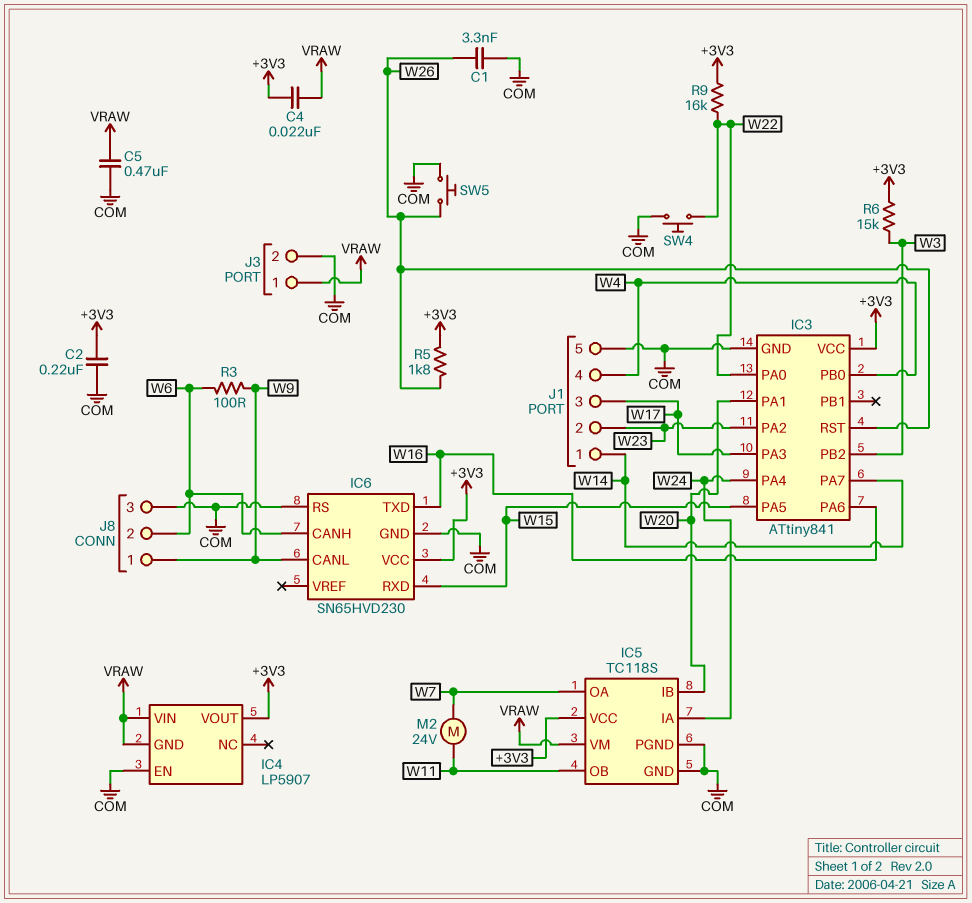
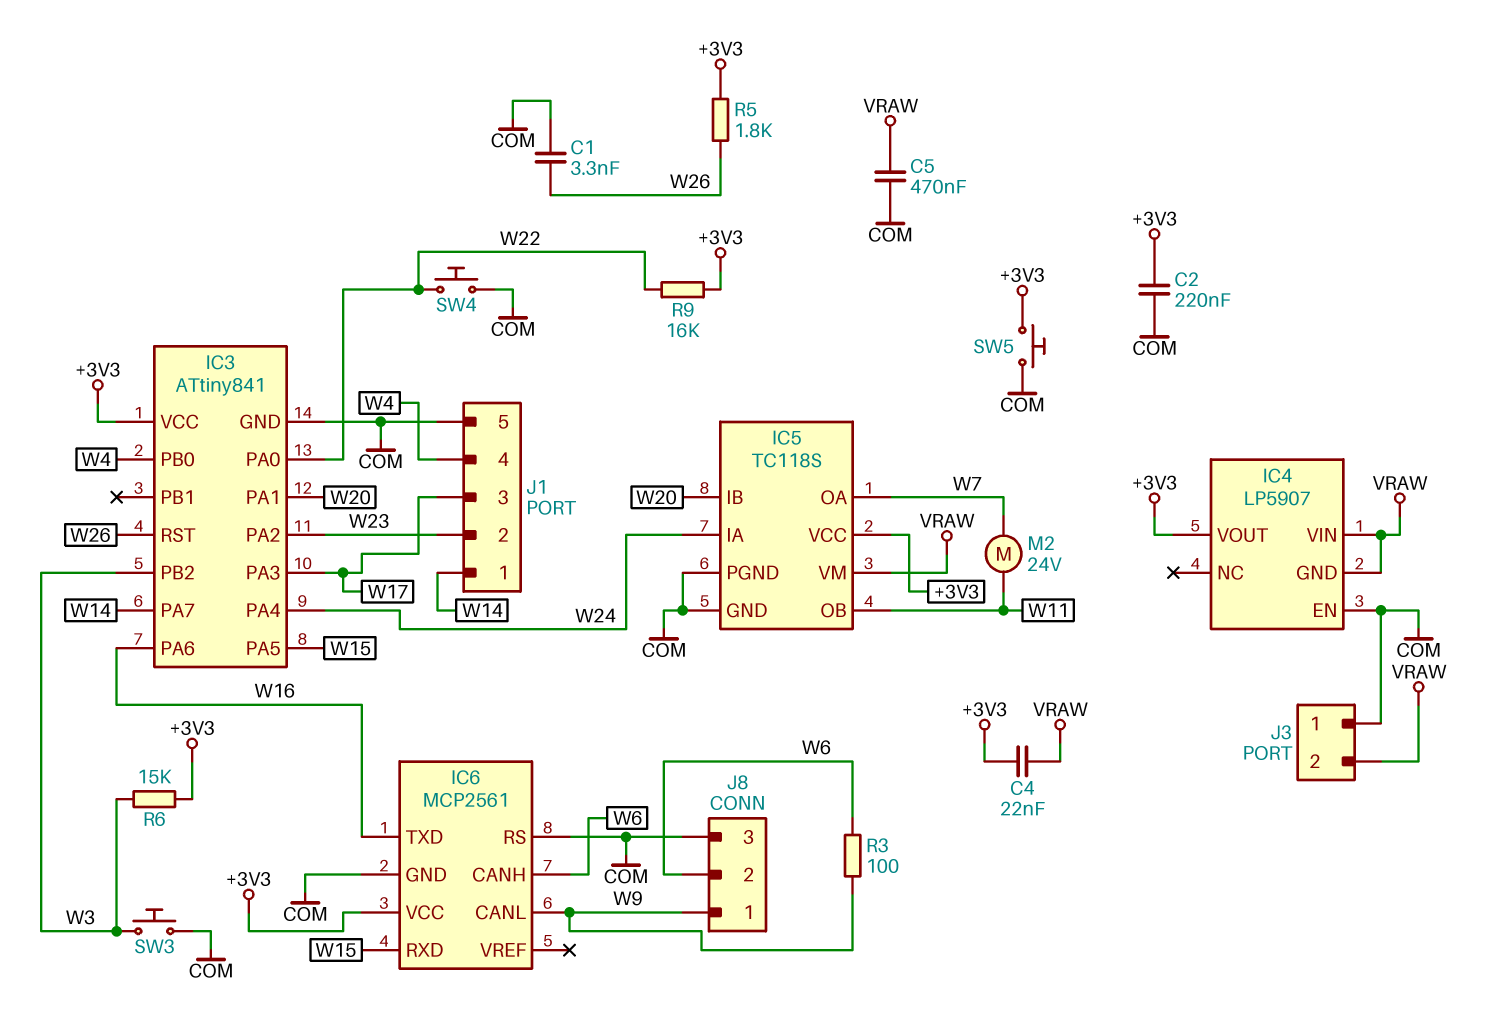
IC6: SN65HVD230 -> MCP2561
J3 pin 1: VRAW -> COM
J3 pin 2: COM -> VRAW
SW3: none -> button (COM, W3)
SW5: button (COM, W26) -> button (+3V3, COM)

